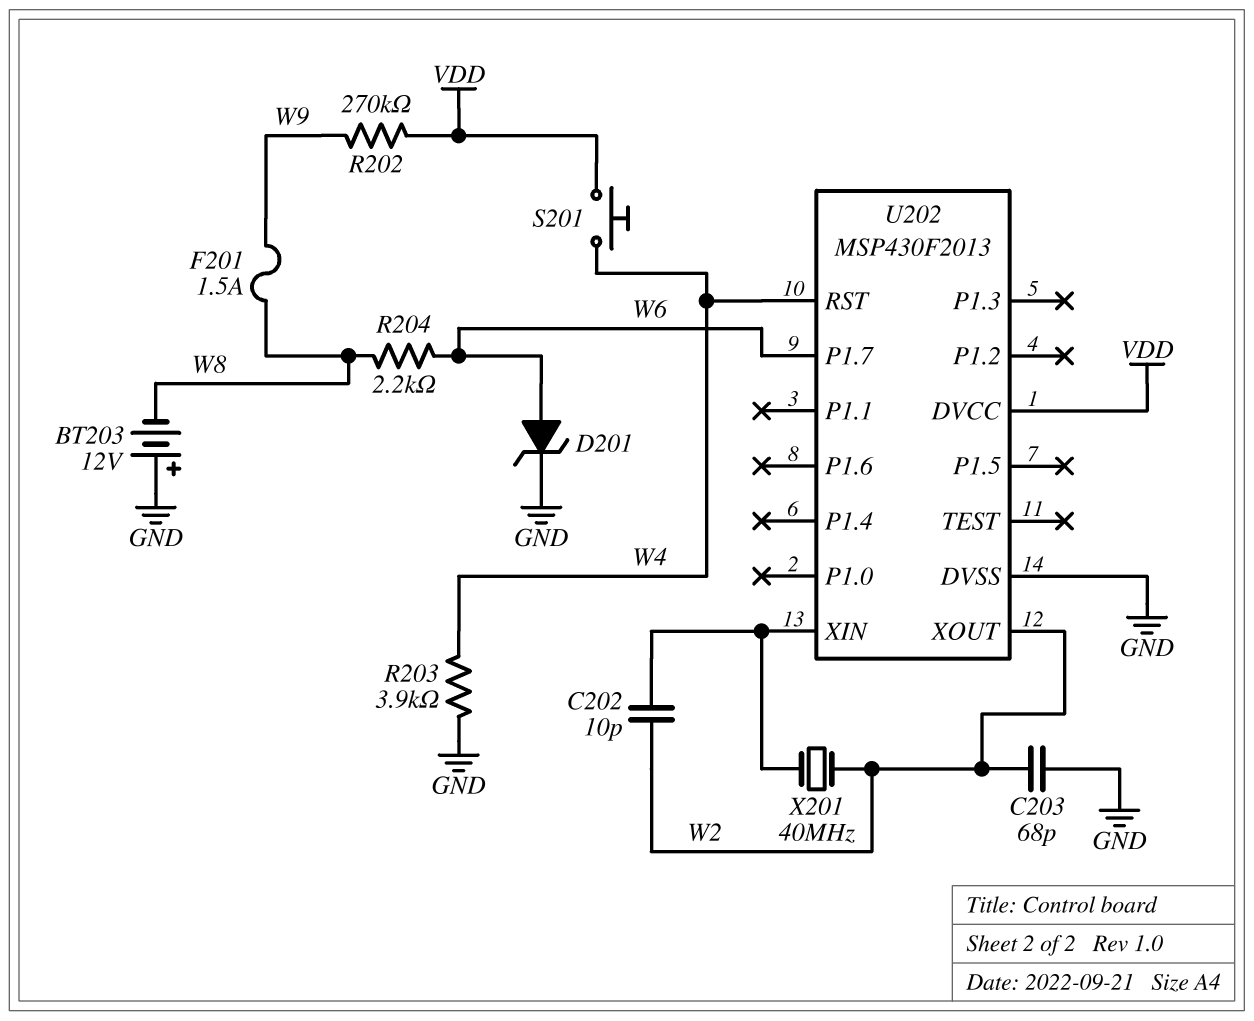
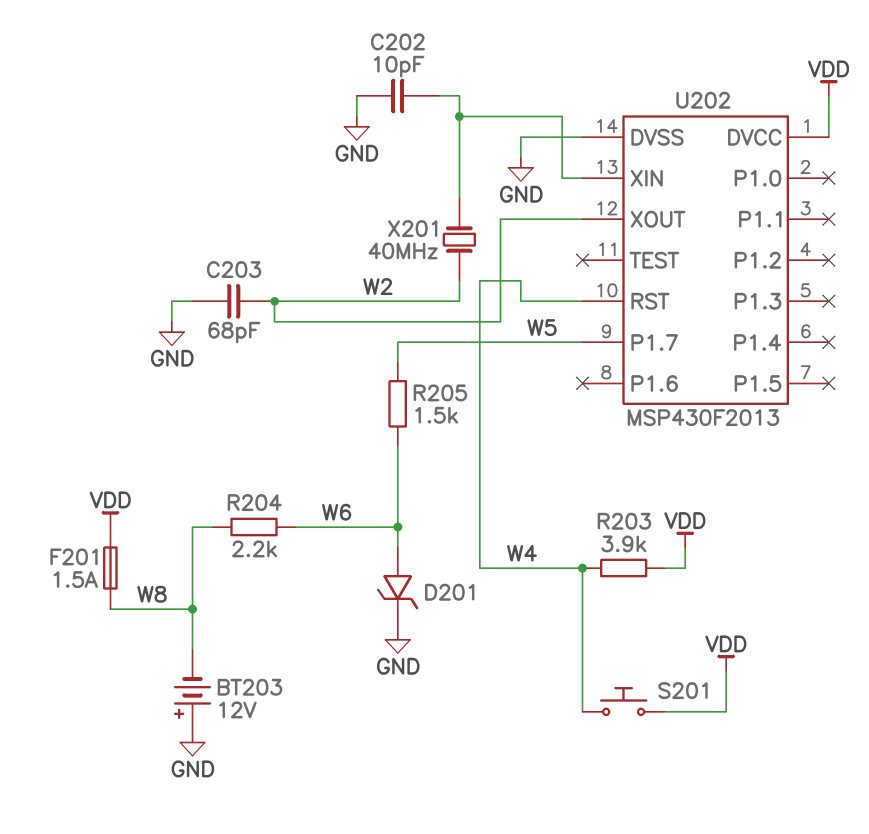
C202: 10pF (U202/XIN, W2) -> 10pF (GND, U202/XIN)
F201: 1.5A (W8, W9) -> 1.5A (VDD, W8)
R202: 270k (VDD, W9) -> none
R203: 3.9k (GND, W4) -> 3.9k (VDD, W4)
R205: none -> 1.5k (W5, W6)
U202 pin P1.7: W6 -> W5

